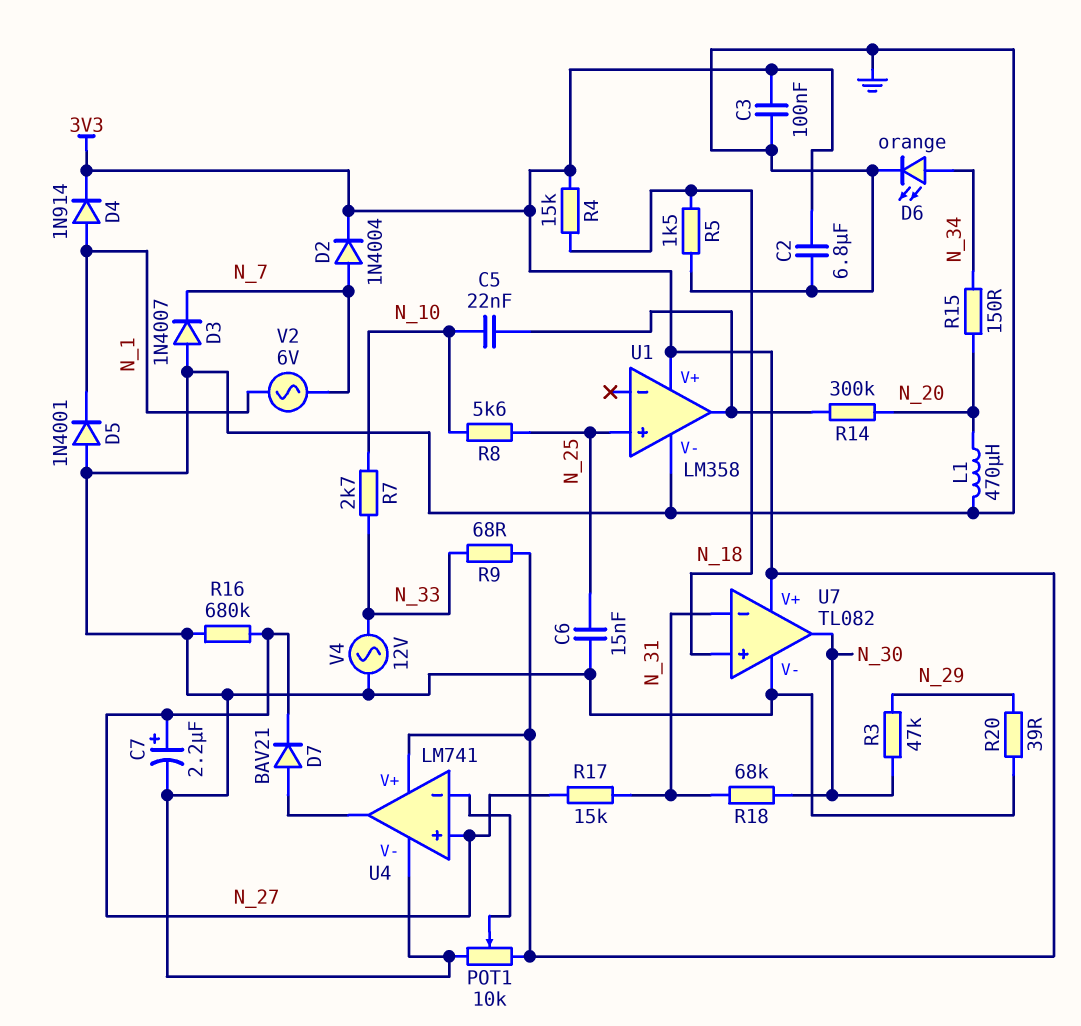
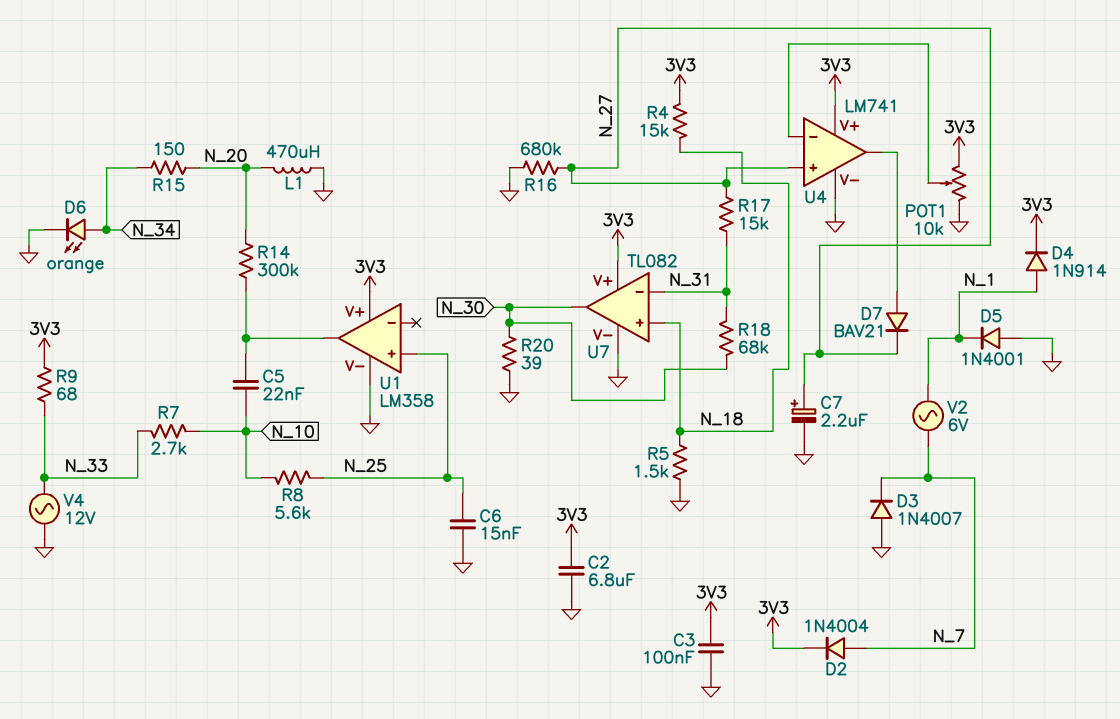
R3: 47k (N_29, N_30) -> none
R20: 39 (GND, N_29) -> 39 (GND, N_30)

